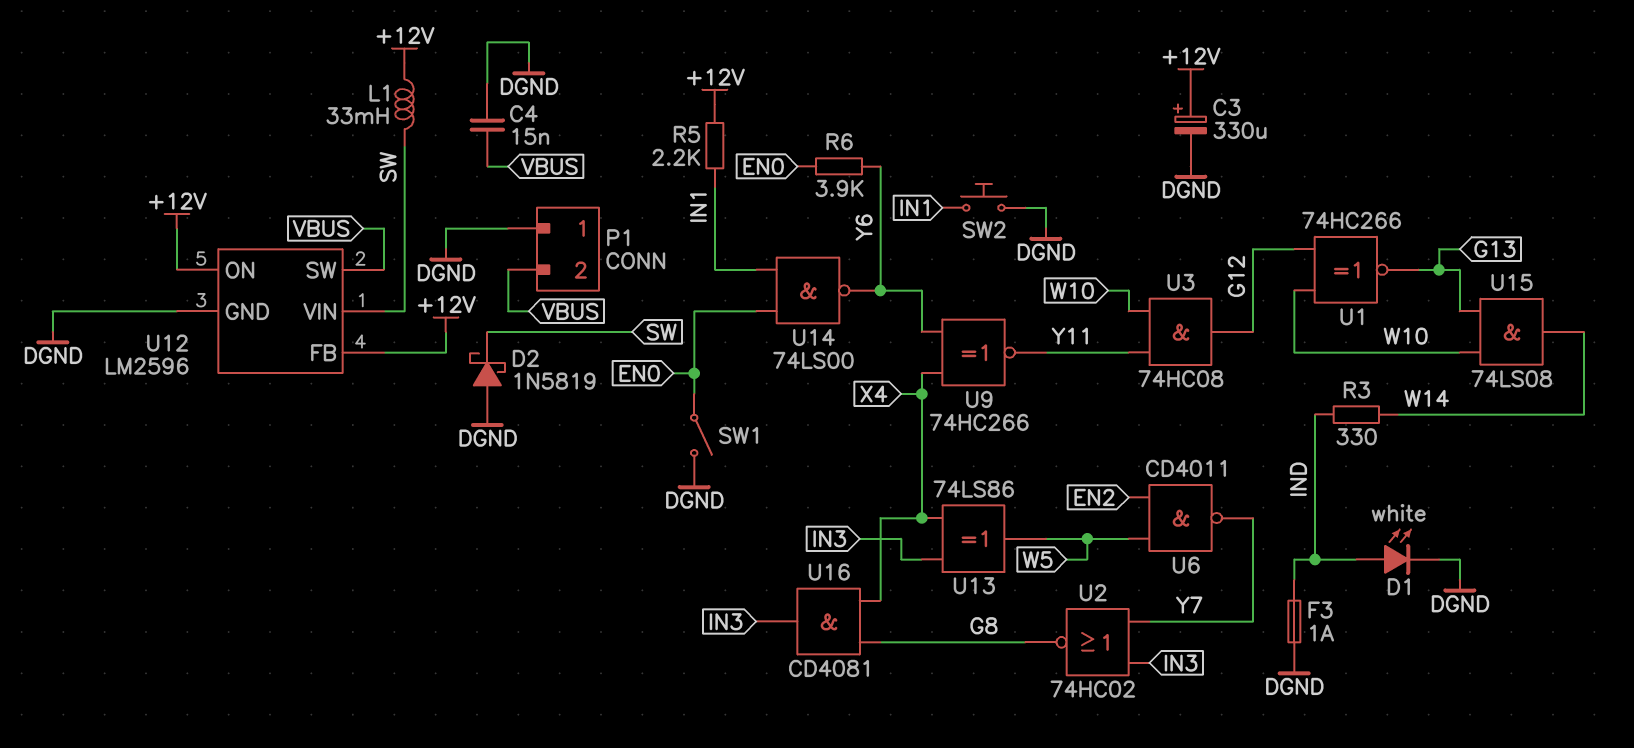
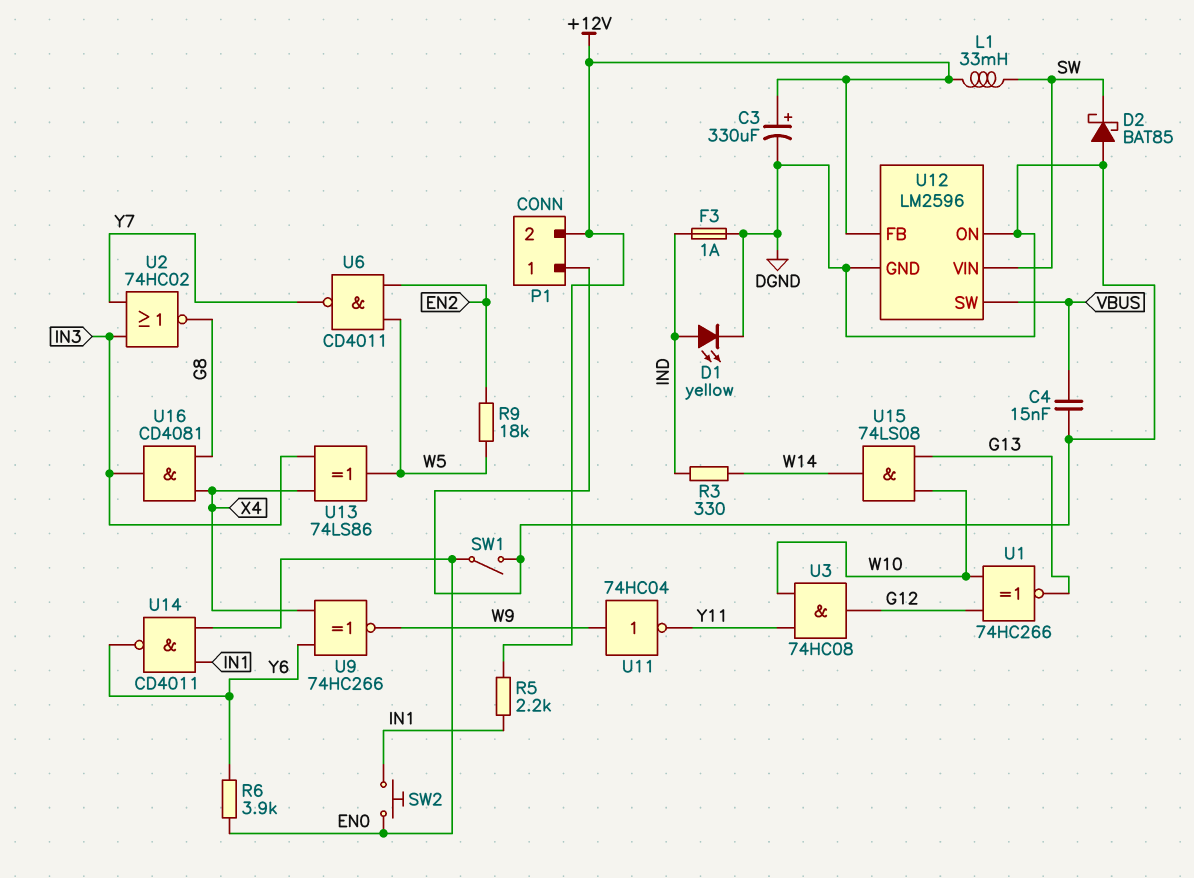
D1: LED white (A IND, K DGND) -> LED yellow (A IND, K DGND)
D2: schottky 1N5819 (A DGND, K SW) -> schottky BAT85 (A DGND, K SW)
P1 pin 2: VBUS -> +12V
R9: none -> 18k (EN2, W5)
SW2: button (DGND, IN1) -> button (EN0, IN1)
U9: XNOR 74HC266 (in X4, in Y6, out Y11) -> XNOR 74HC266 (in X4, in Y6, out W9)
U11: none -> NOT 74HC04 (in W9, out Y11)
U12 pin ON: +12V -> DGND
U14: NAND 74LS00 (in EN0, in IN1, out Y6) -> NAND CD4011 (in EN0, in IN1, out Y6)

